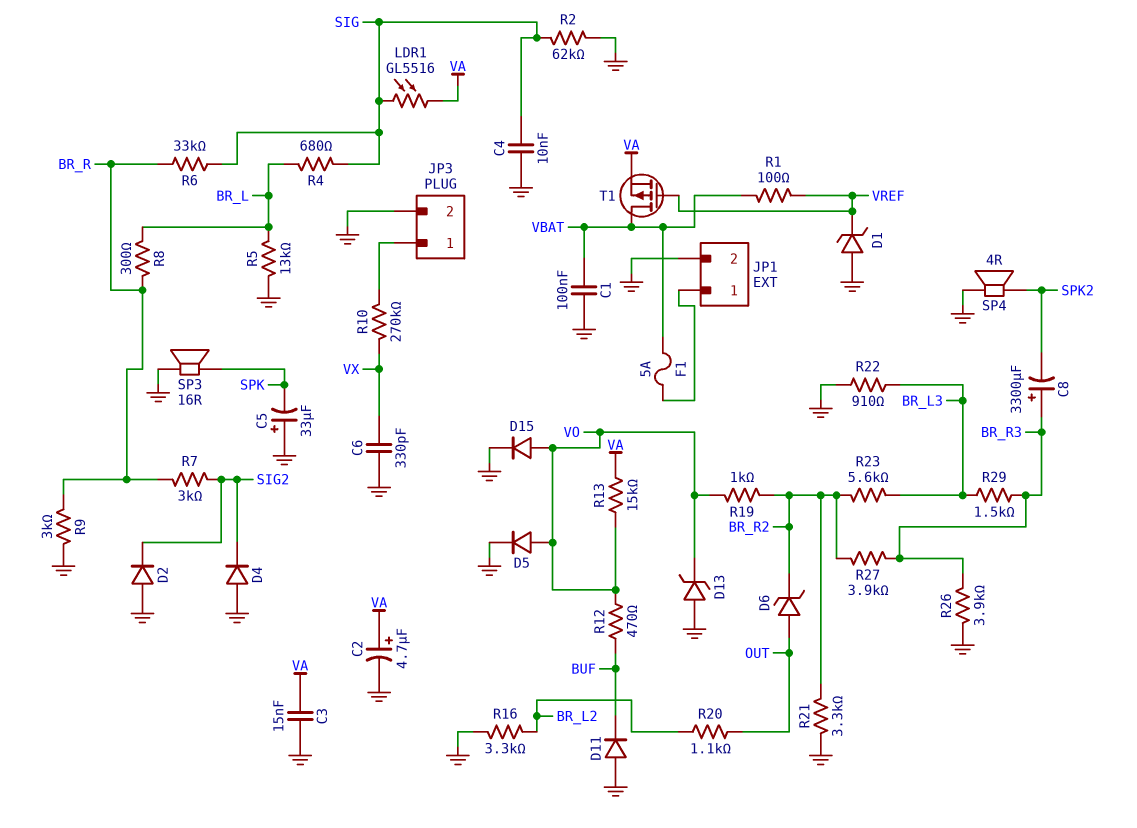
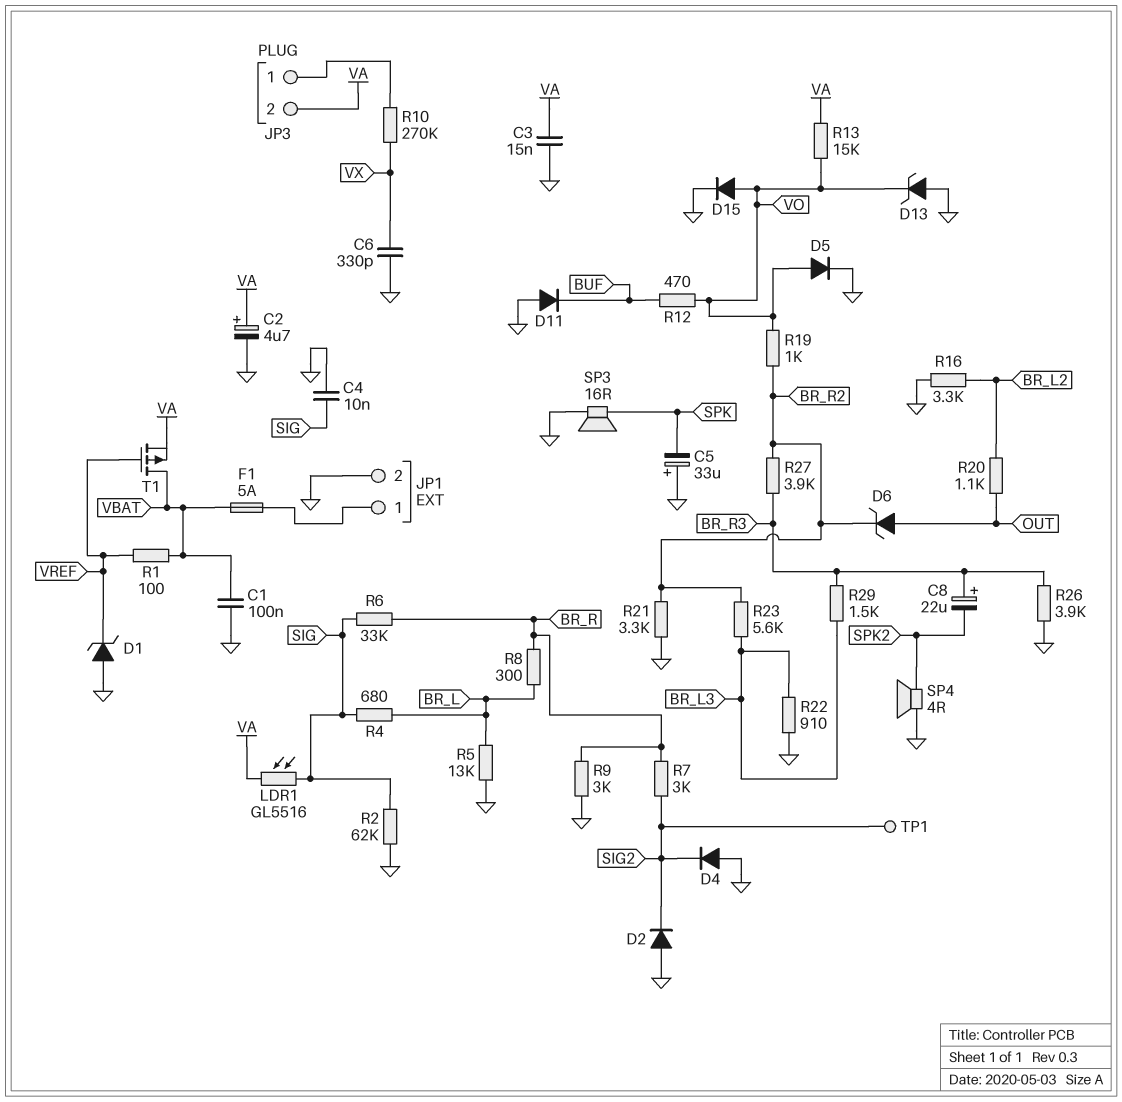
C8: 3300uF (plus BR_R3, minus SPK2) -> 22uF (plus BR_R3, minus SPK2)
JP3 pin 2: GND -> VA
TP1: none -> test point (SIG2)

